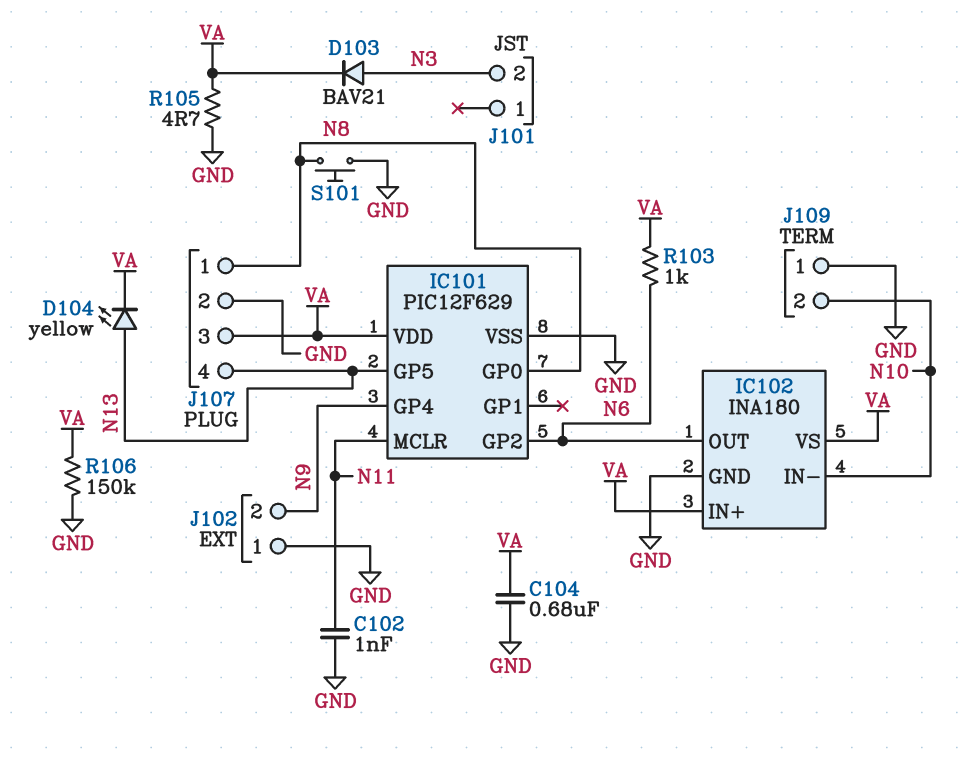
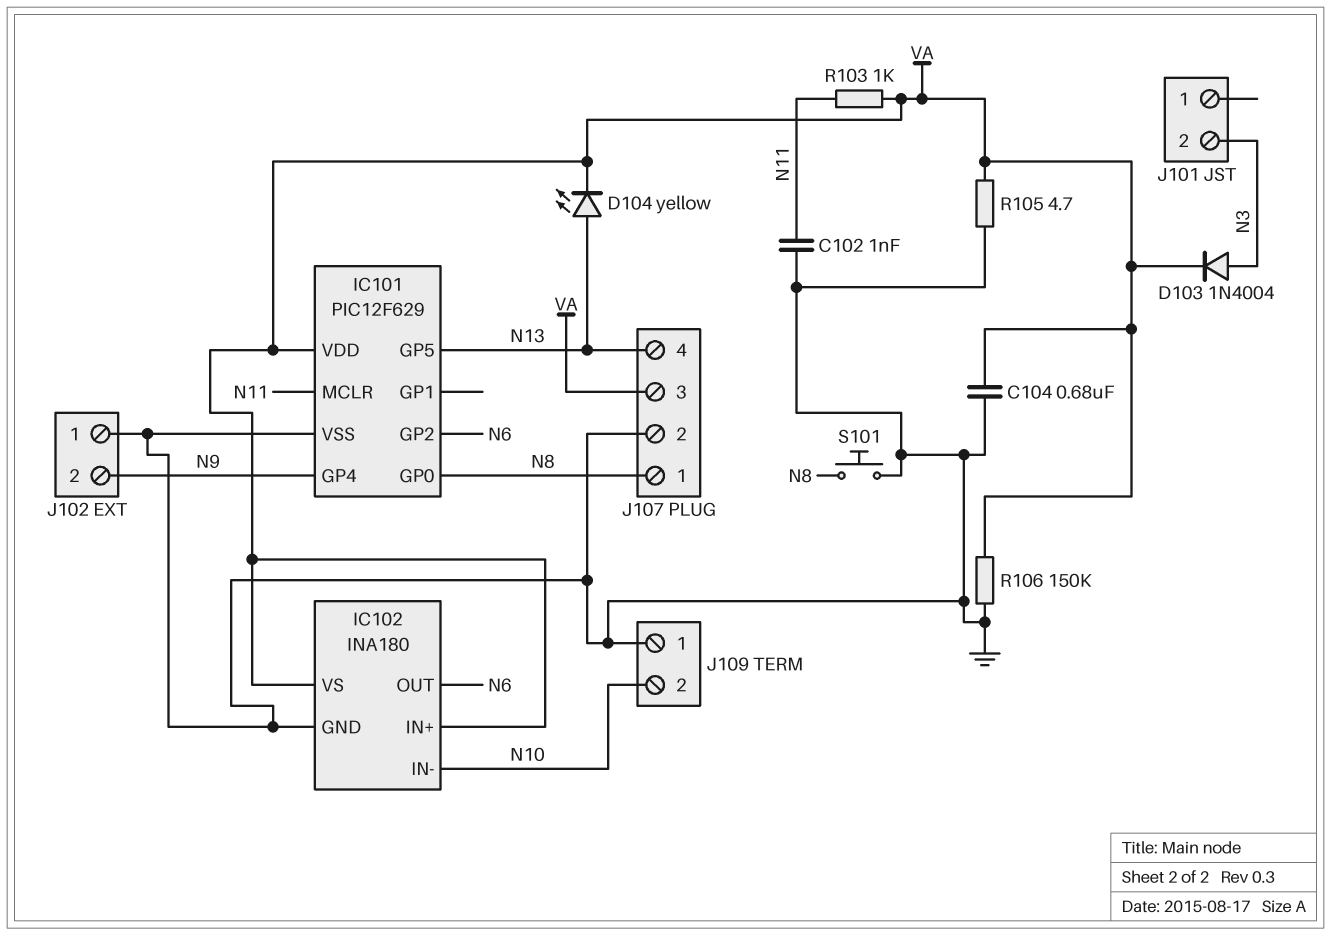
D103: diode BAV21 (A N3, K VA) -> diode 1N4004 (A N3, K VA)
R103: 1k (N6, VA) -> 1k (N11, VA)

